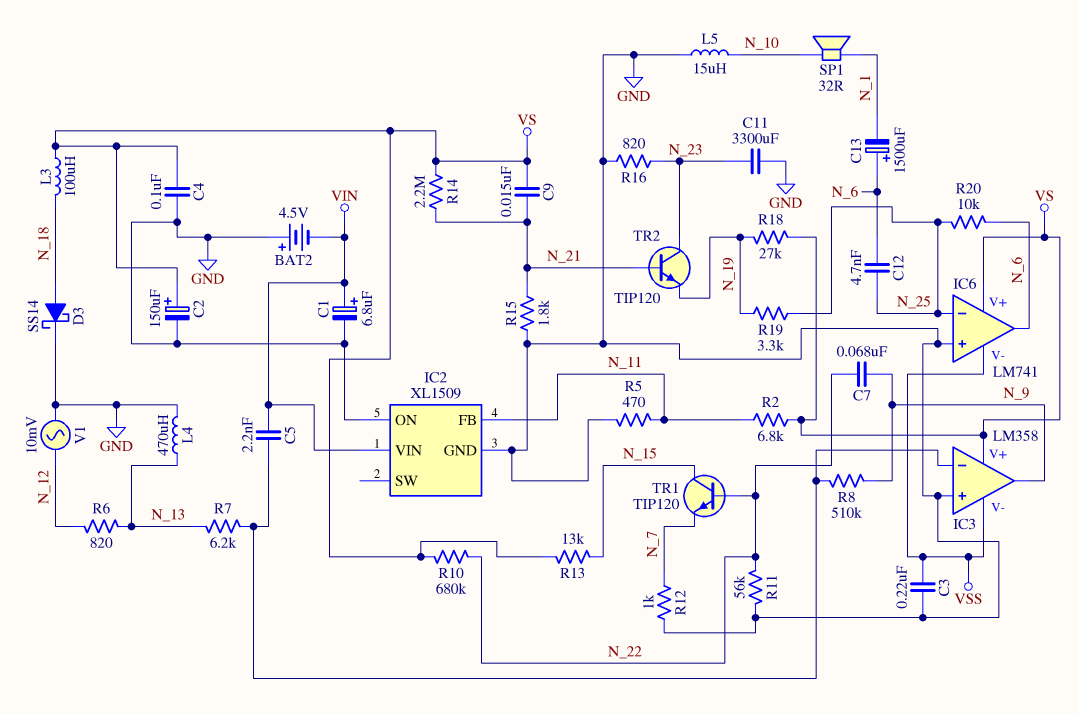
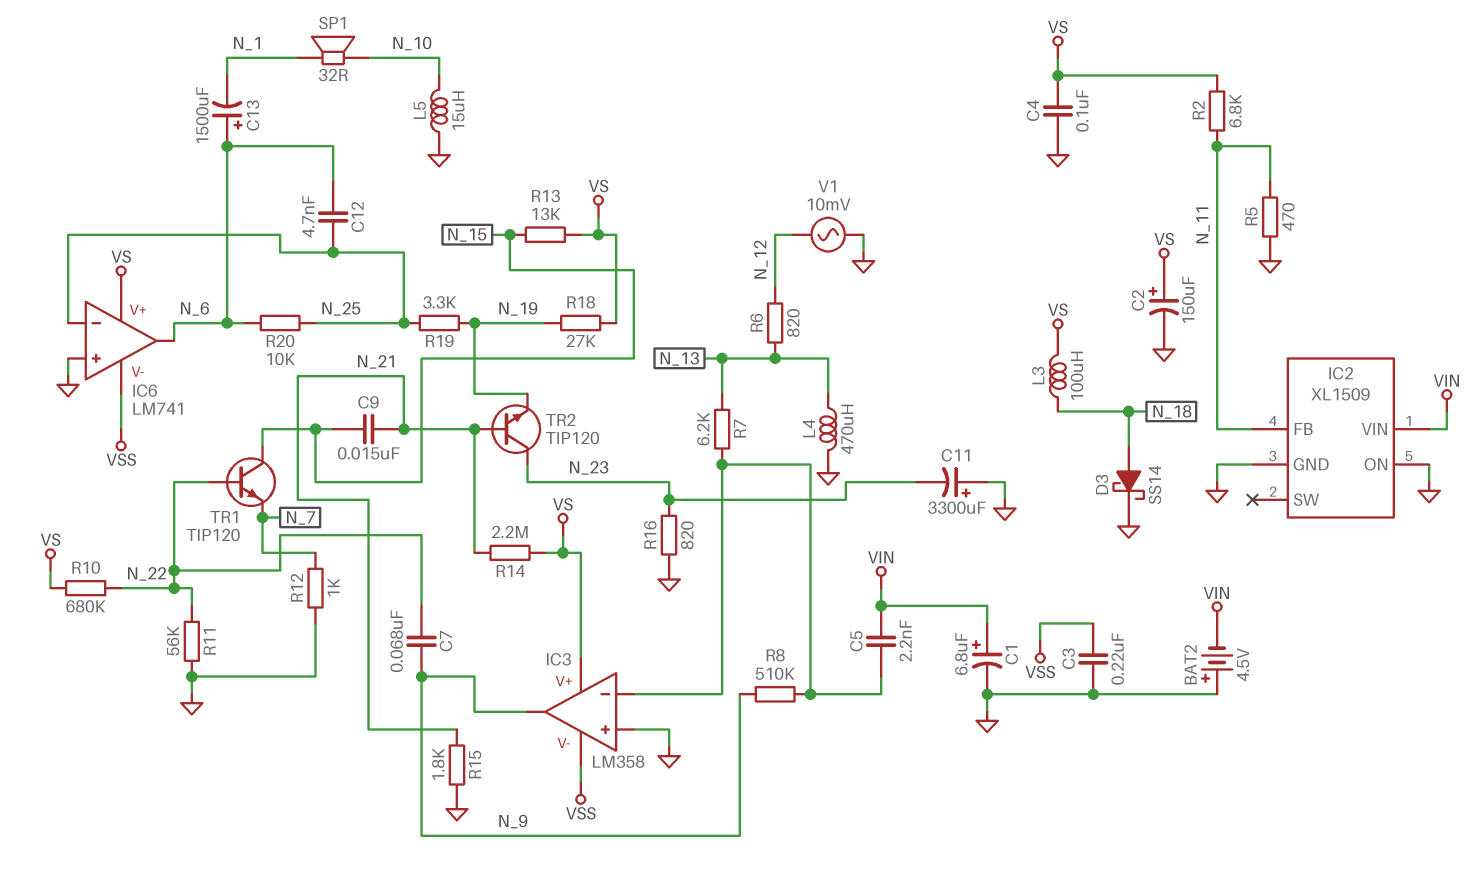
C9: 15nF (N_21, VS) -> 15nF (N_15, N_21)
C11: 3300uF (GND, N_23) -> 3300uF (plus GND, minus N_23)

